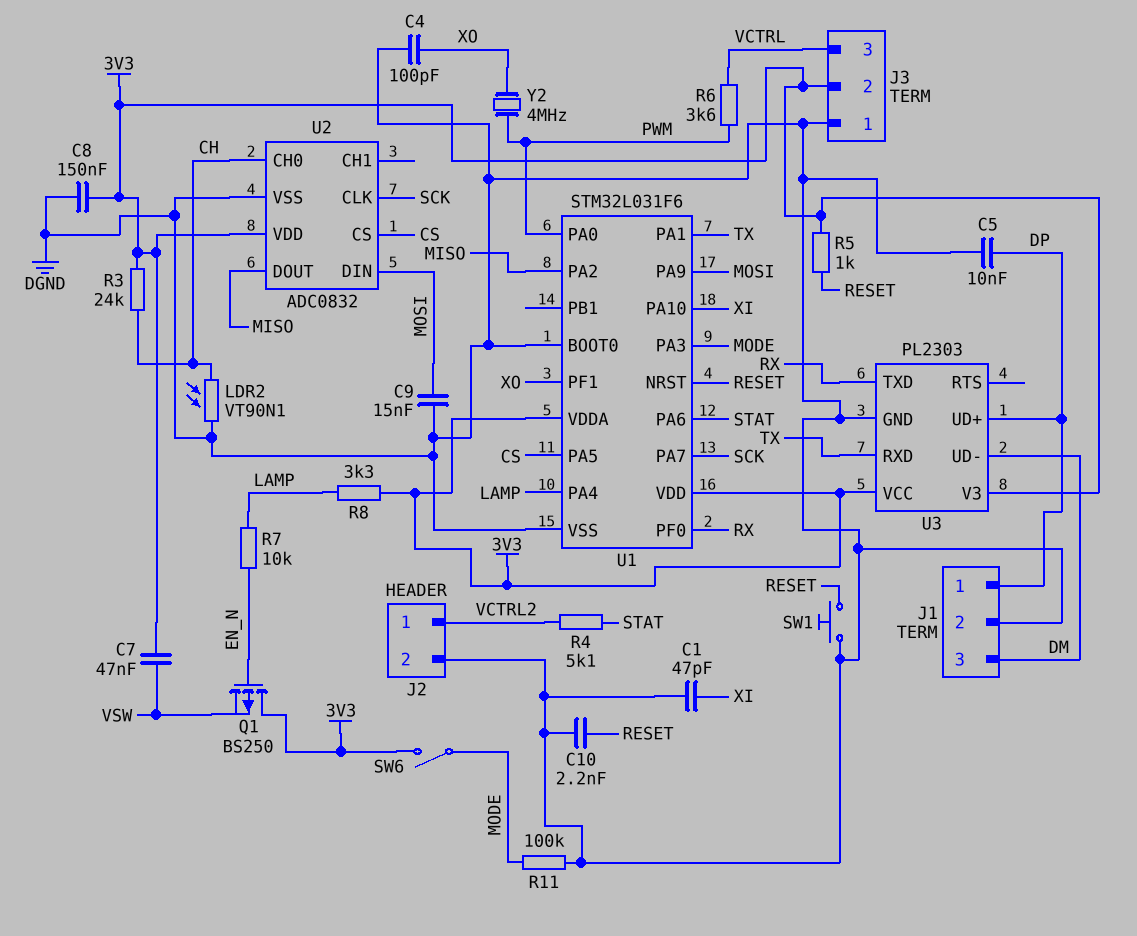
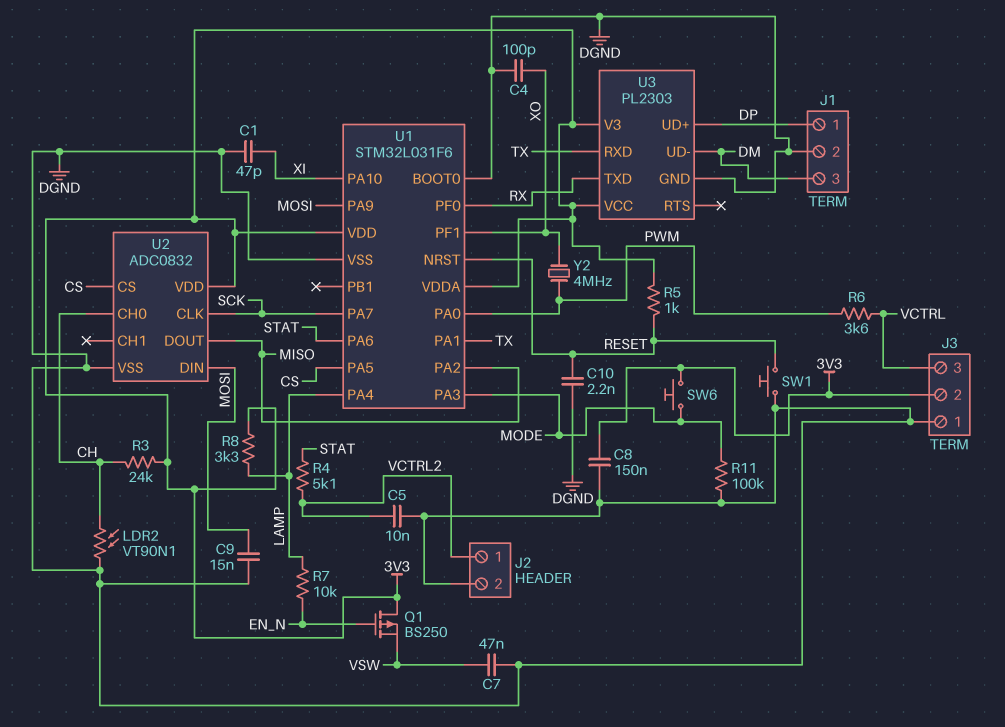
C5: 10nF (DGND, DP) -> 10nF (DGND, VCTRL2)
C7: 47nF (3V3, VSW) -> 47nF (DGND, VSW)
SW6: switch (3V3, MODE) -> button (3V3, MODE)

